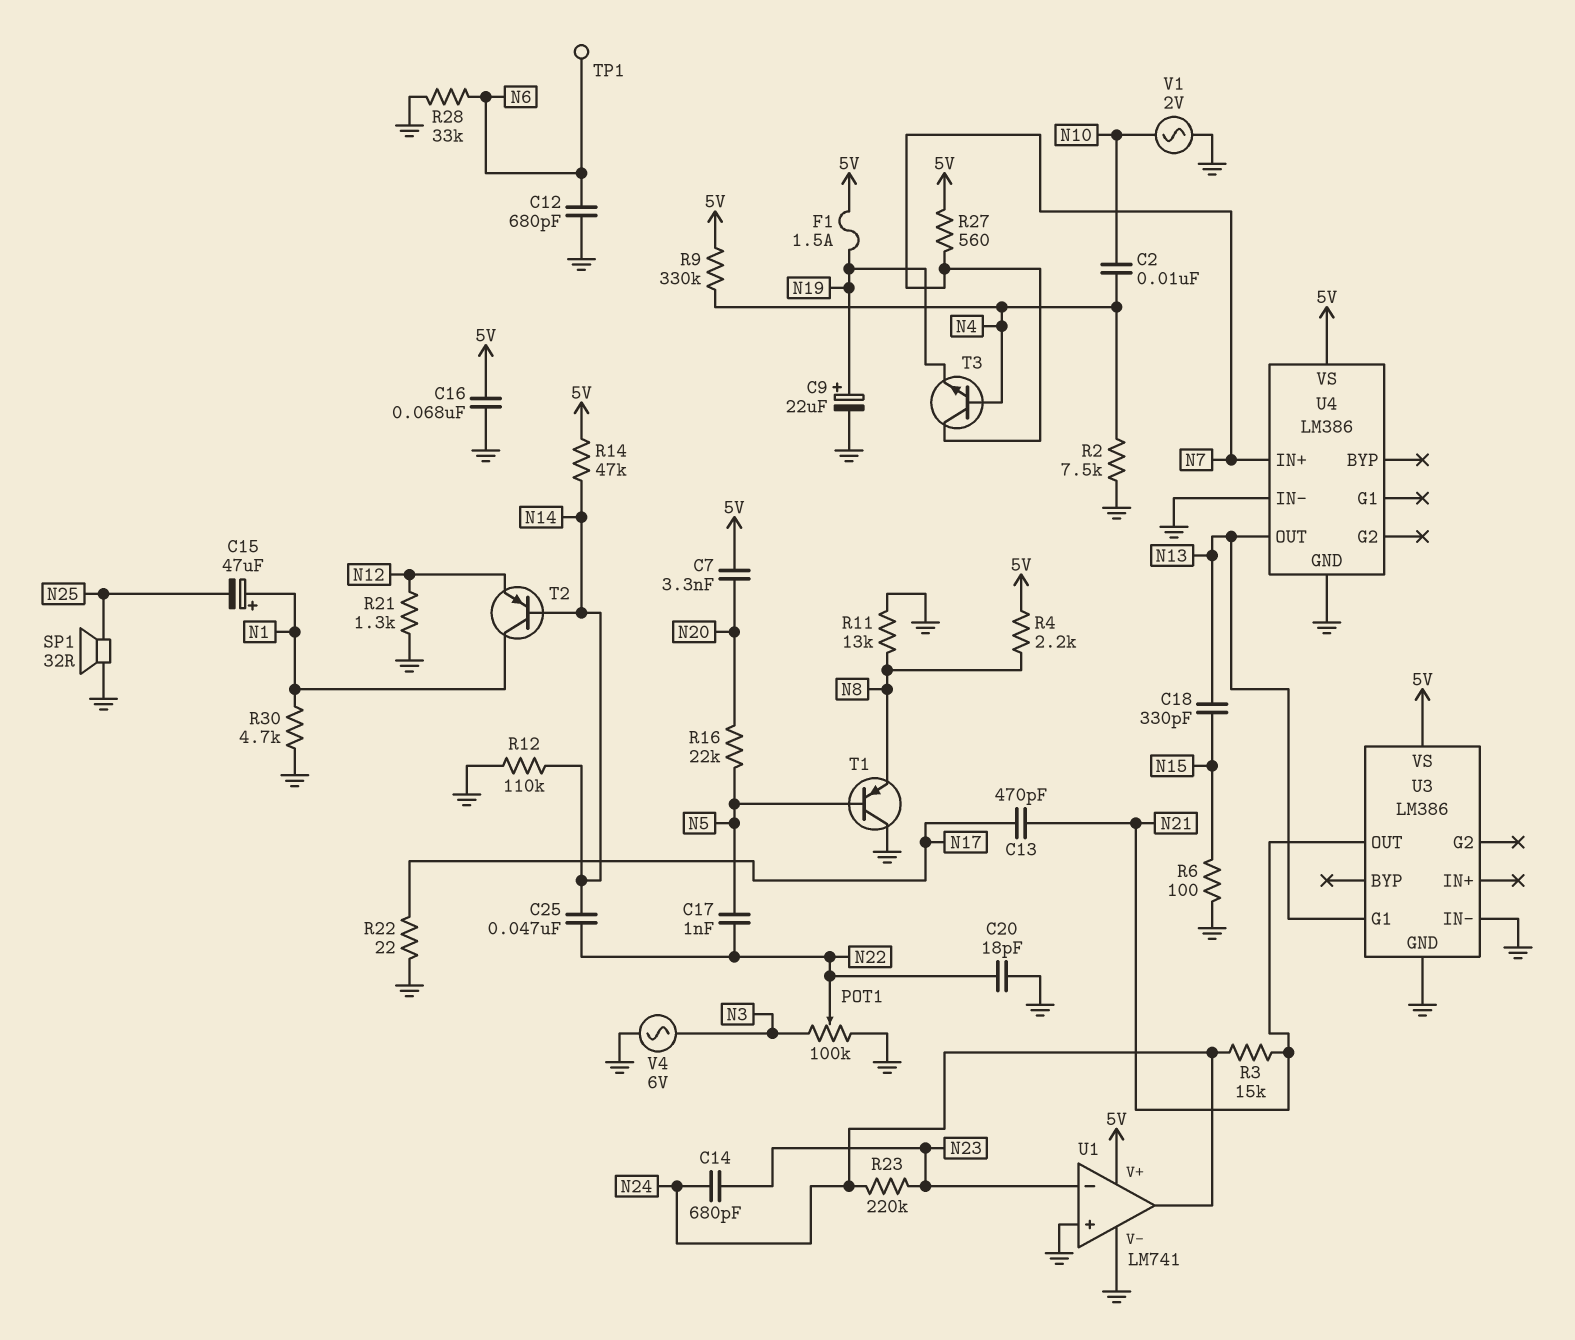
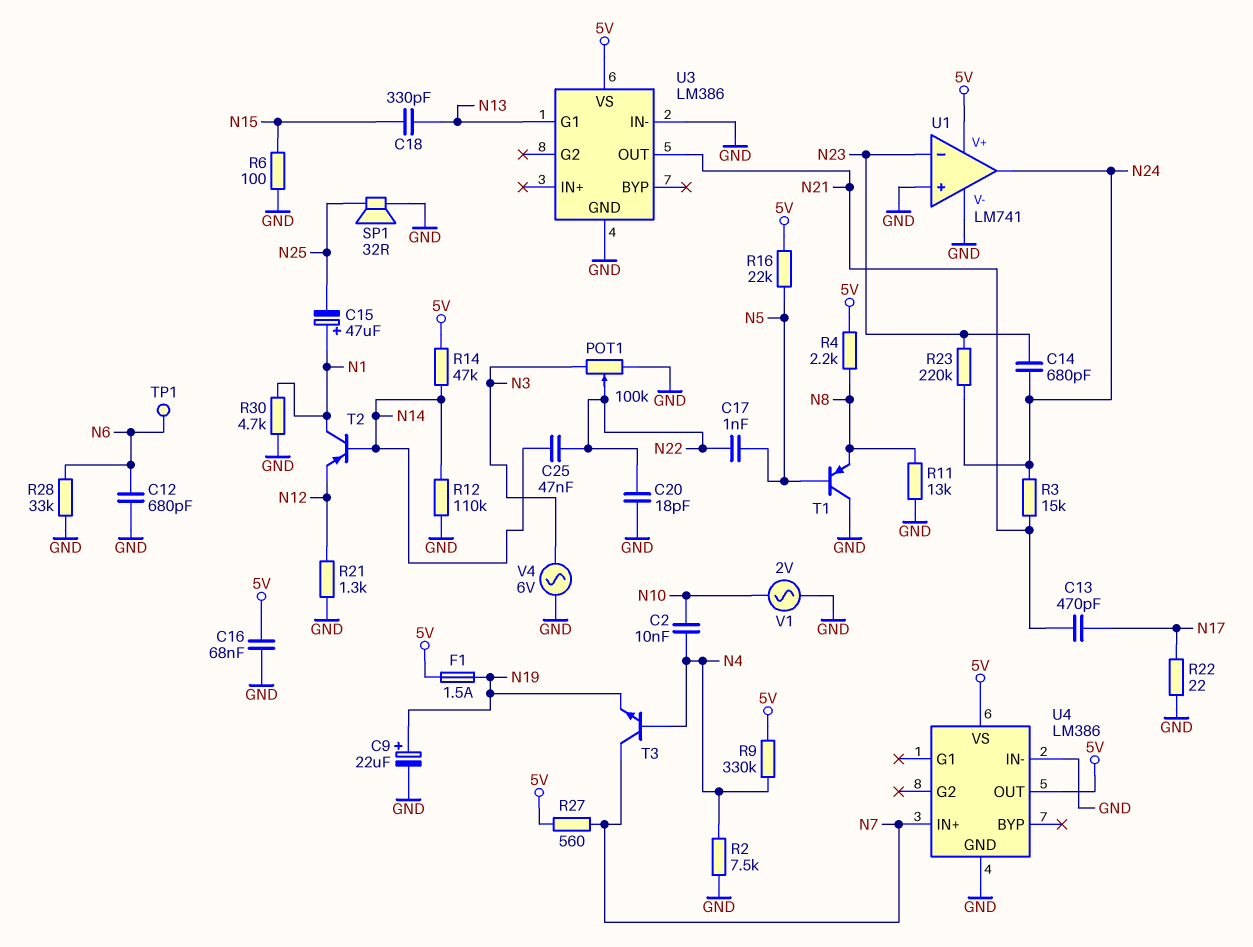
C7: 3.3nF (5V, N20) -> none
R16: 22k (N5, N20) -> 22k (5V, N5)
U4 pin OUT: N13 -> 5V

